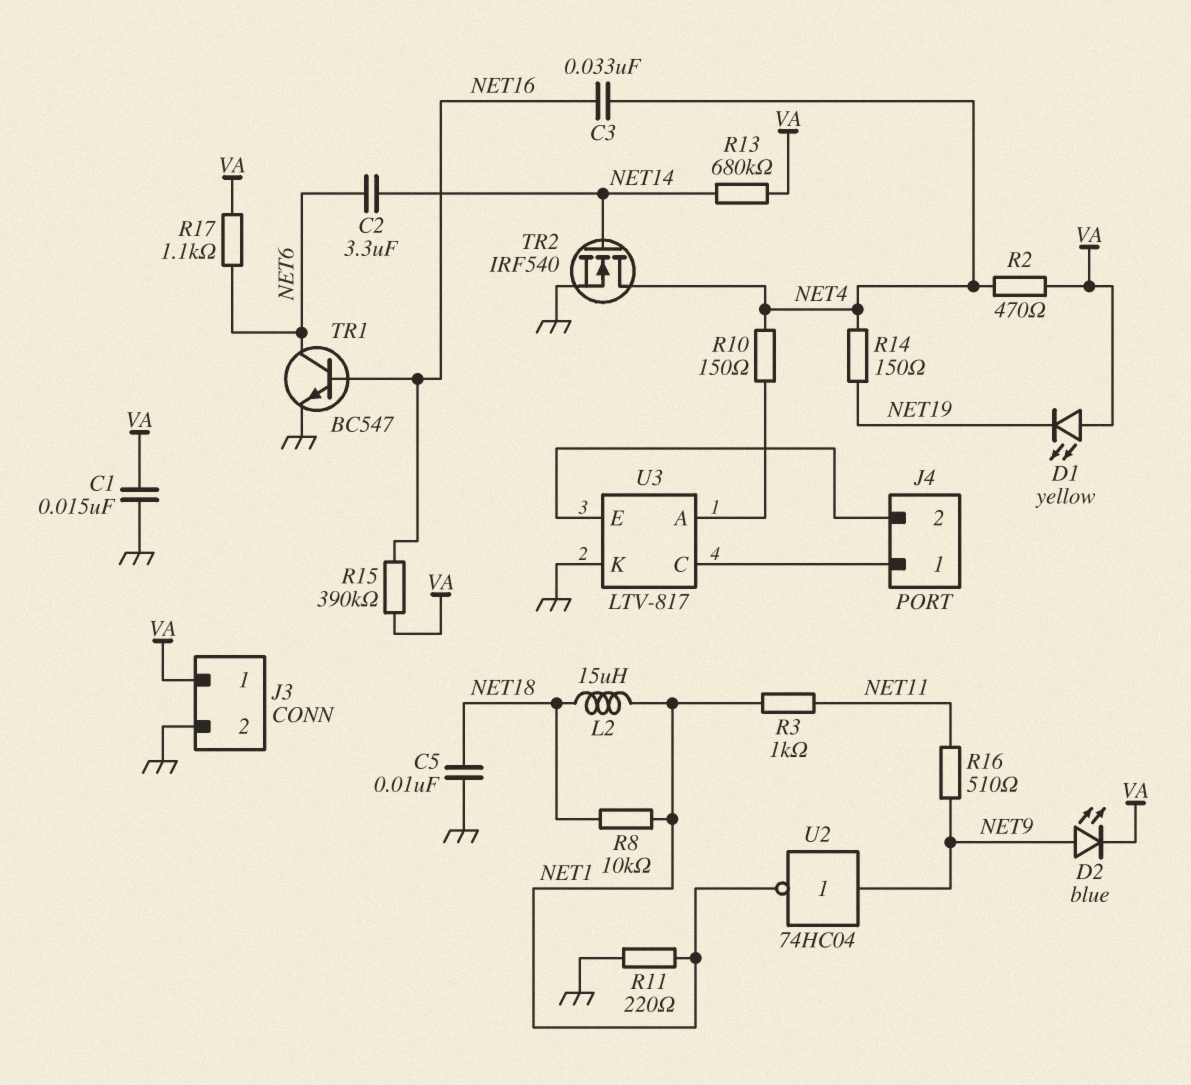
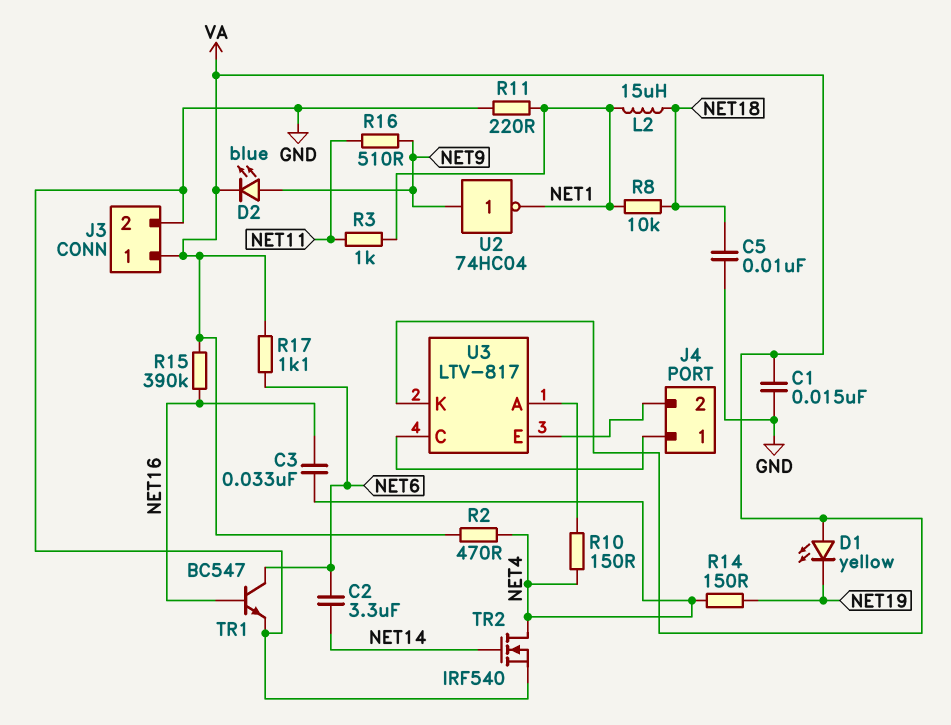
R13: 680k (NET14, VA) -> none
U3 pin K: GND -> VA

